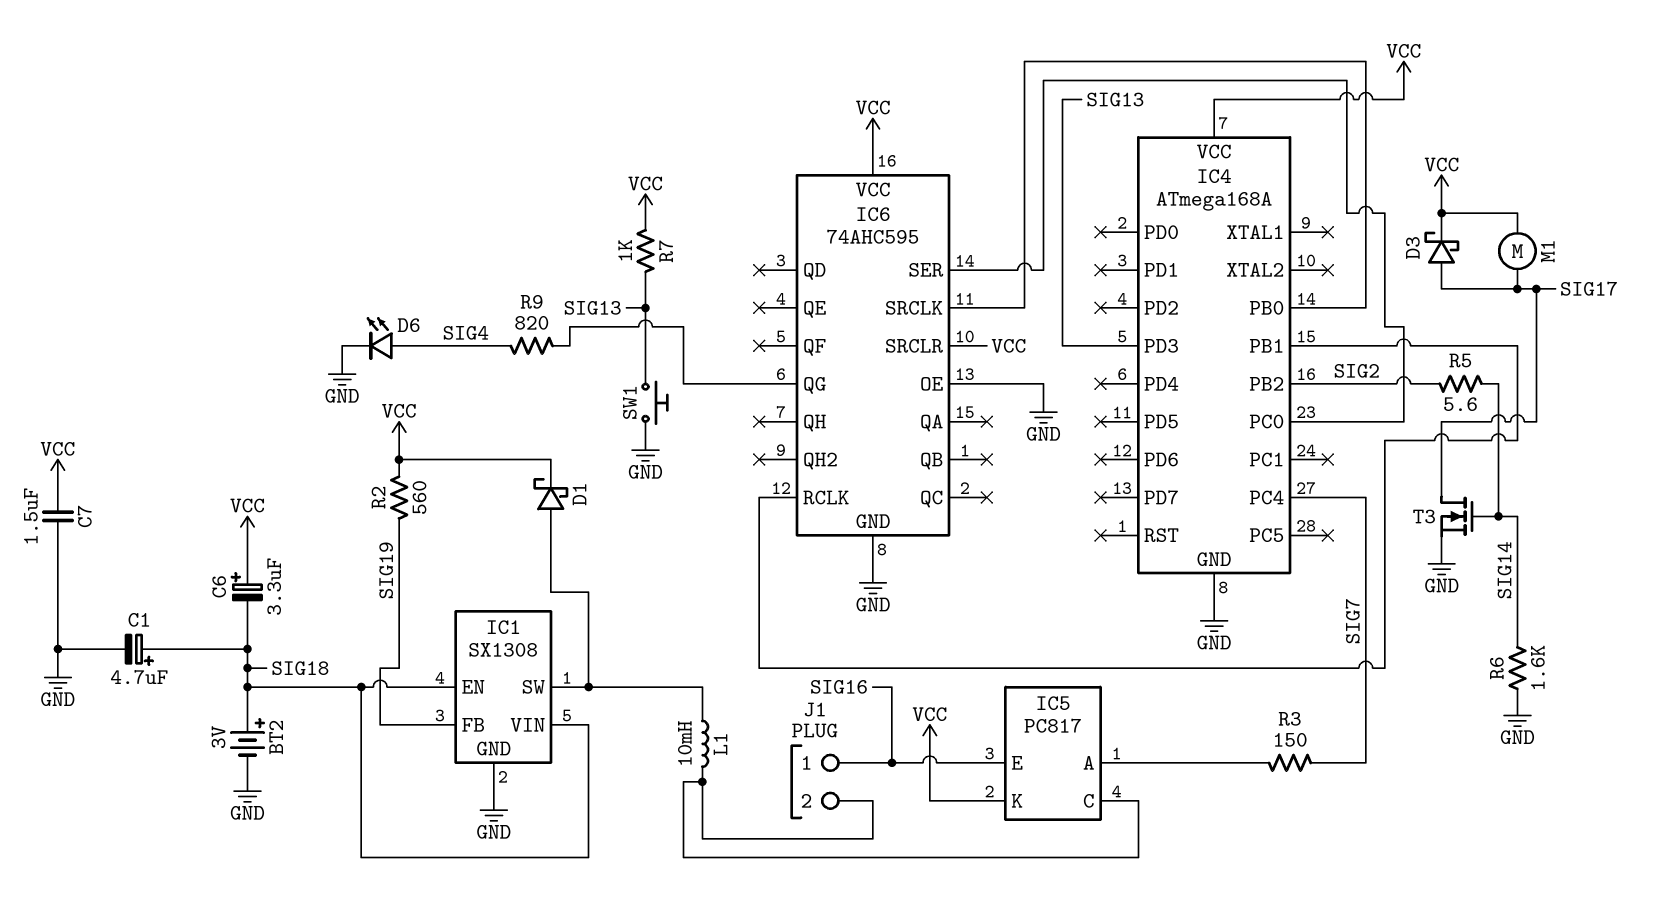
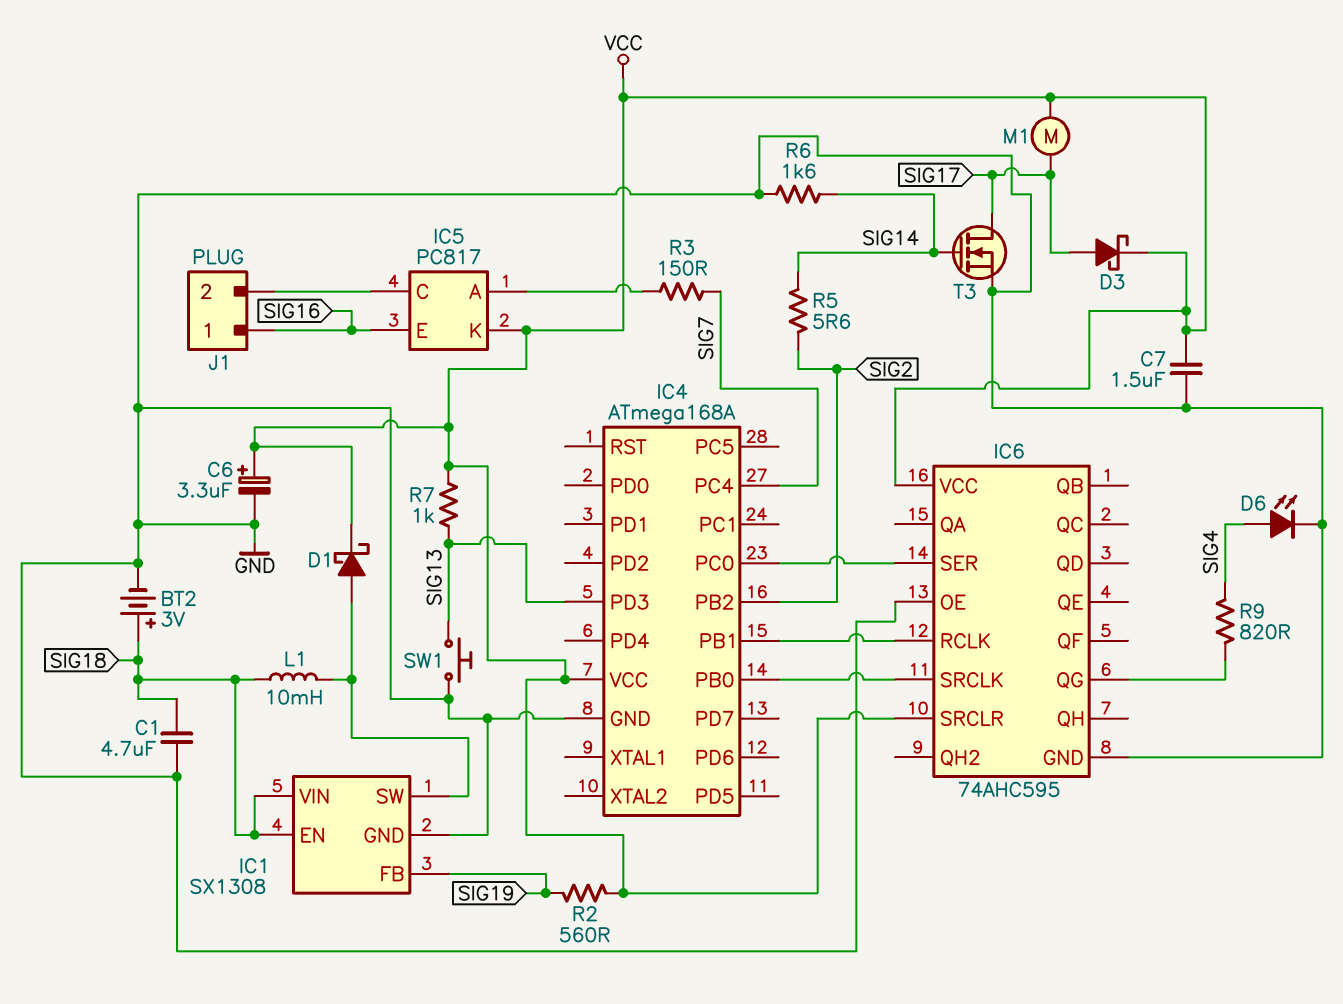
C1: 4.7uF (plus SIG18, minus GND) -> 4.7uF (GND, SIG18)
C6: 3.3uF (plus VCC, minus SIG18) -> 3.3uF (plus VCC, minus GND)
L1: 10mH (IC1/SW, IC5/C) -> 10mH (IC1/SW, SIG18)

